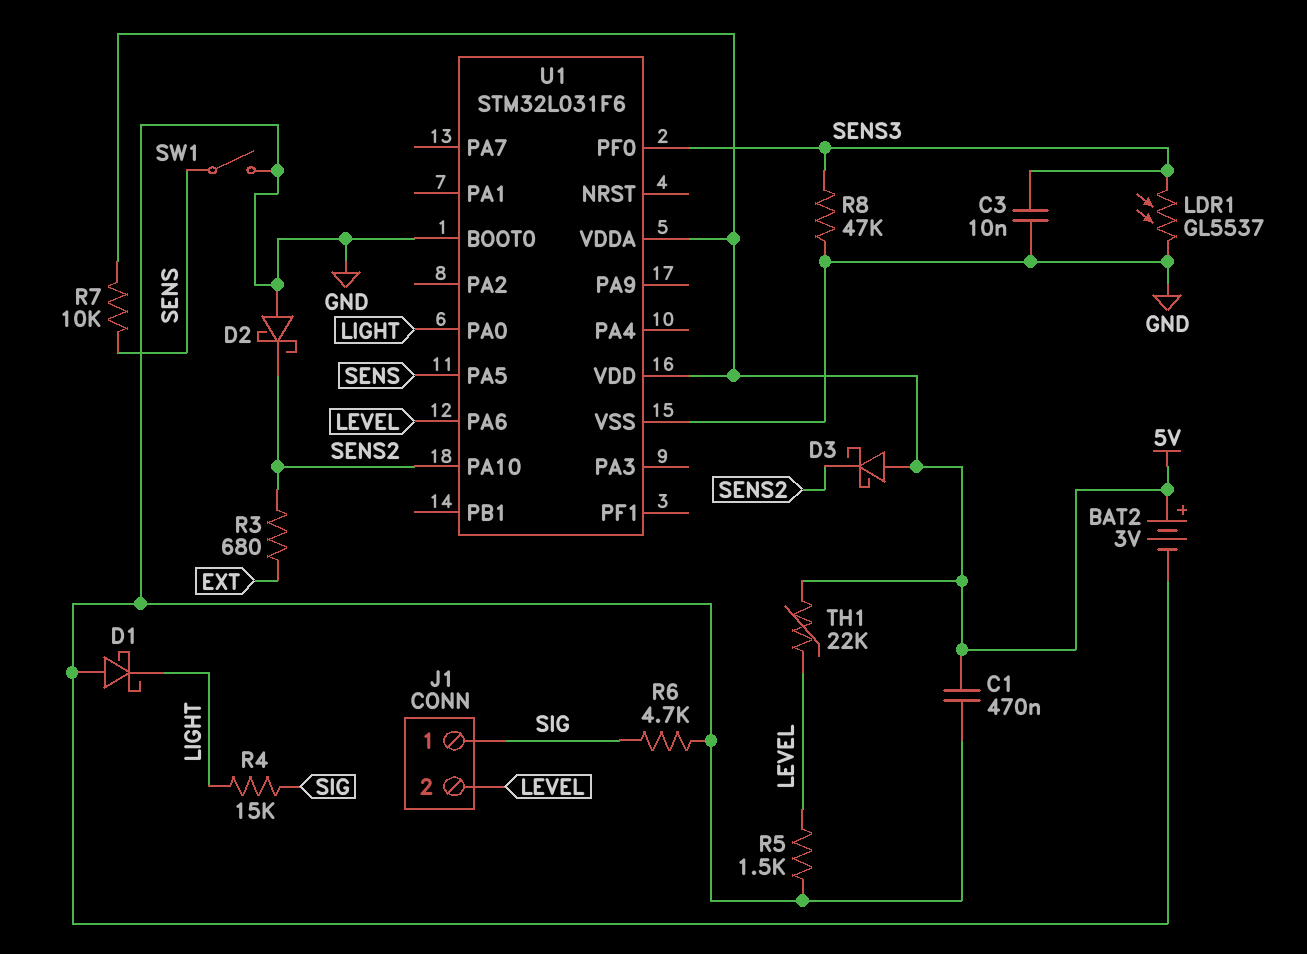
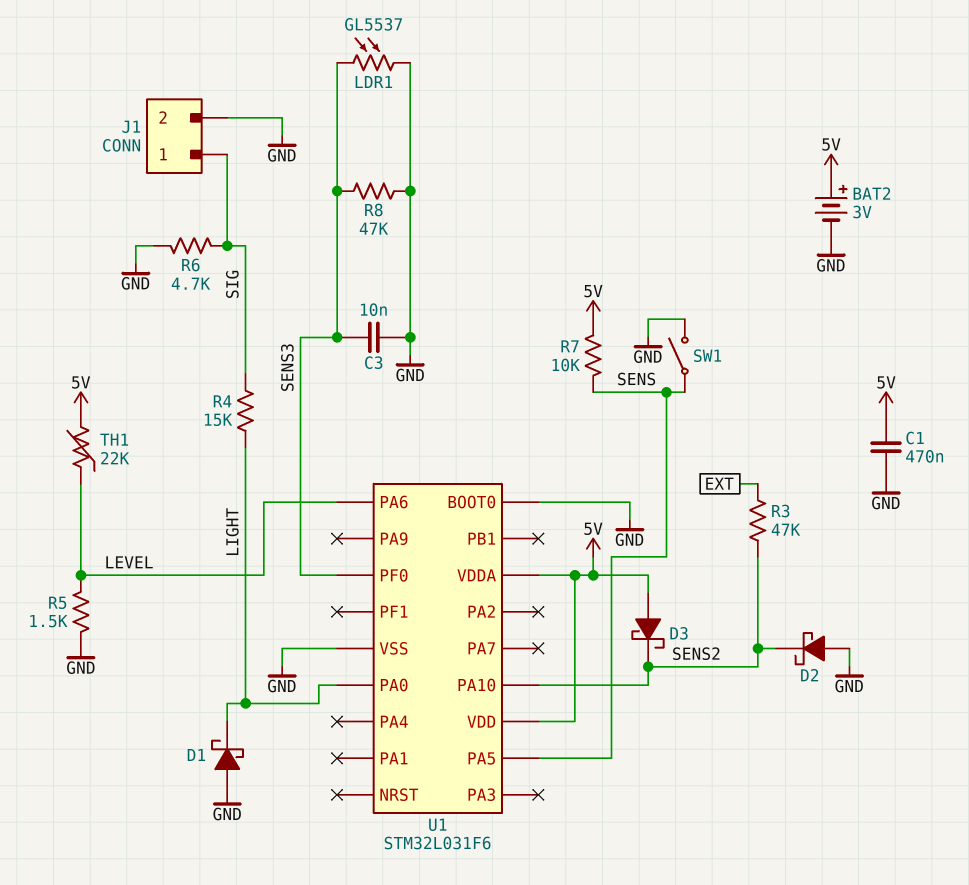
J1 pin 2: LEVEL -> GND
R3: 680 (EXT, SENS2) -> 47k (EXT, SENS2)

